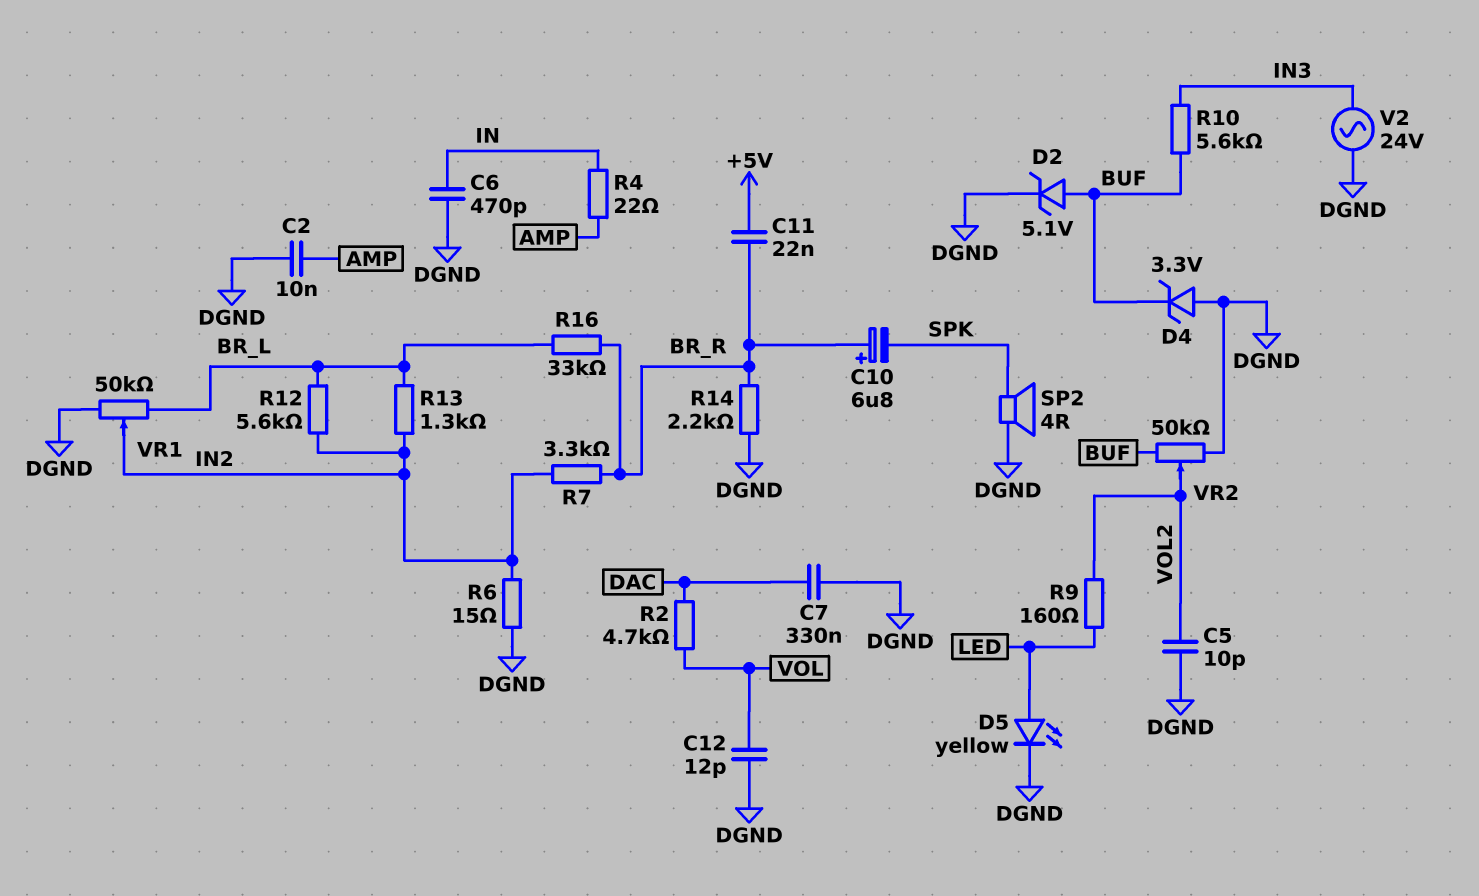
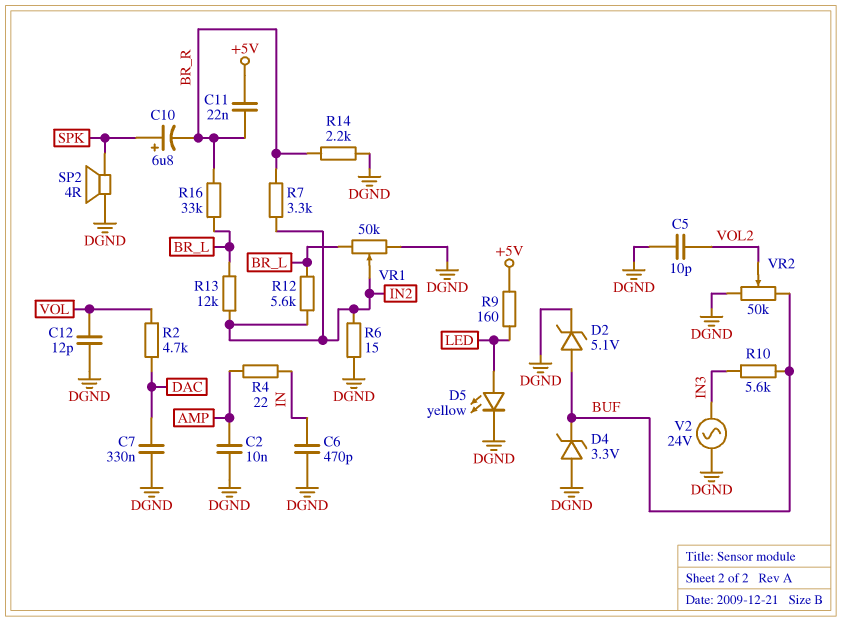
C10: 6.8uF (plus BR_R, minus SPK) -> 6.8uF (plus SPK, minus BR_R)
R9: 160 (LED, VOL2) -> 160 (+5V, LED)
R13: 1.3k (BR_L, IN2) -> 12k (BR_L, IN2)

